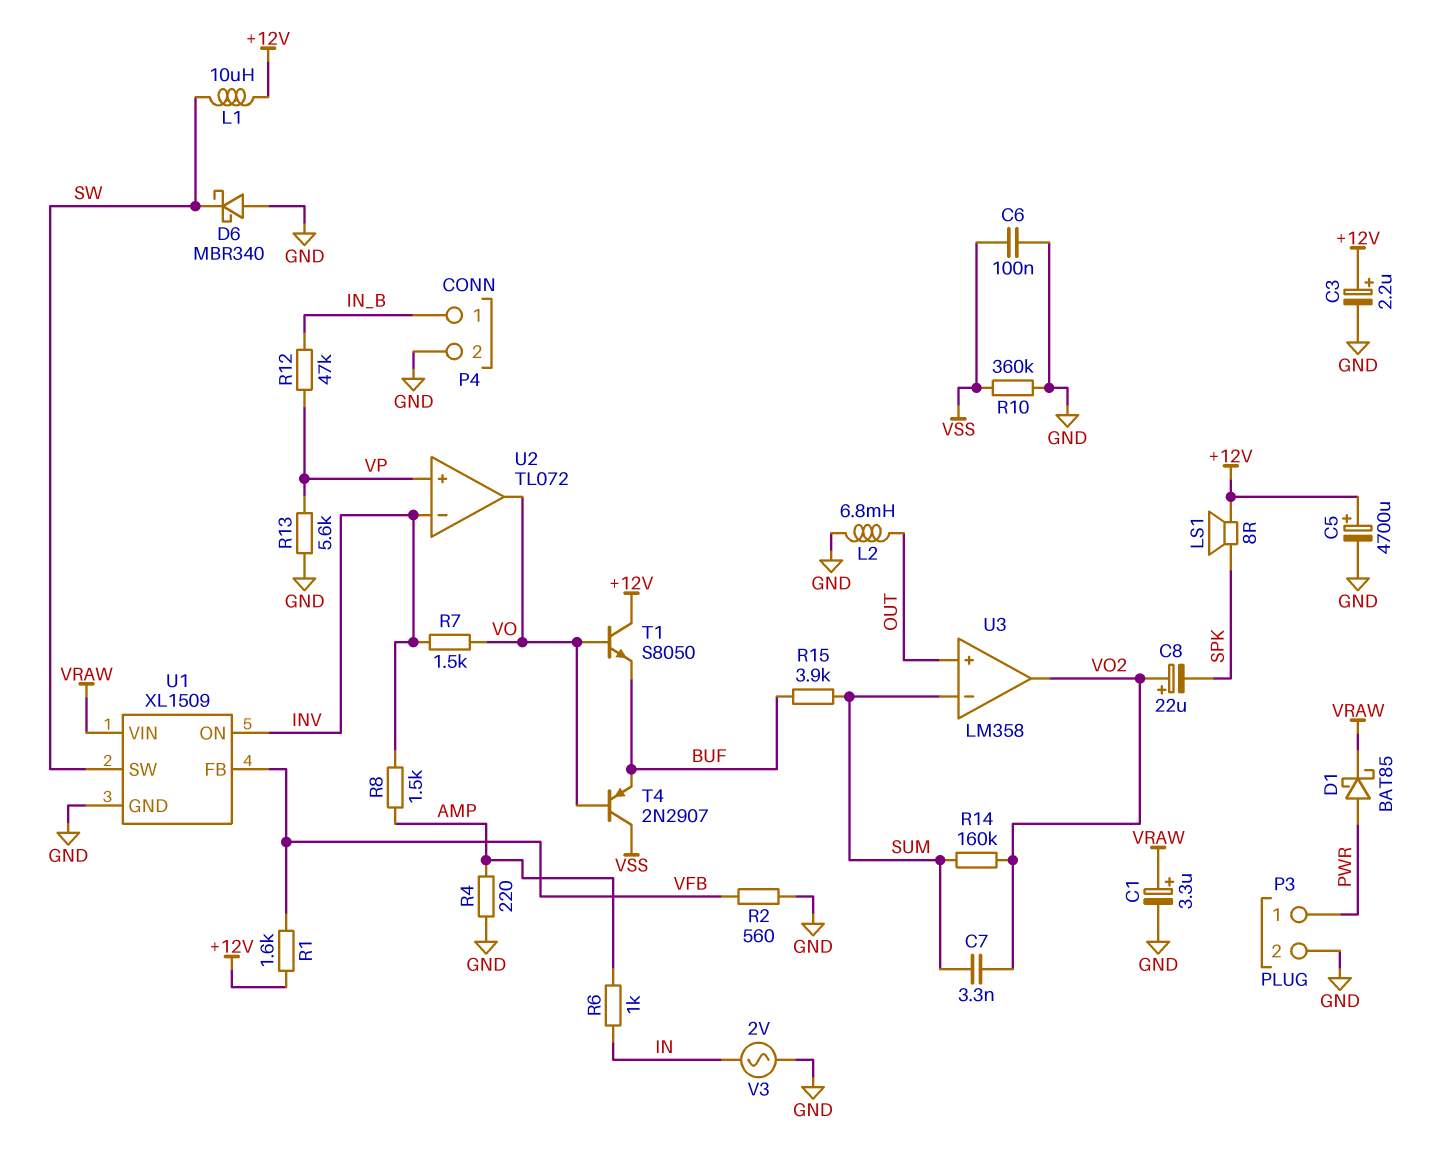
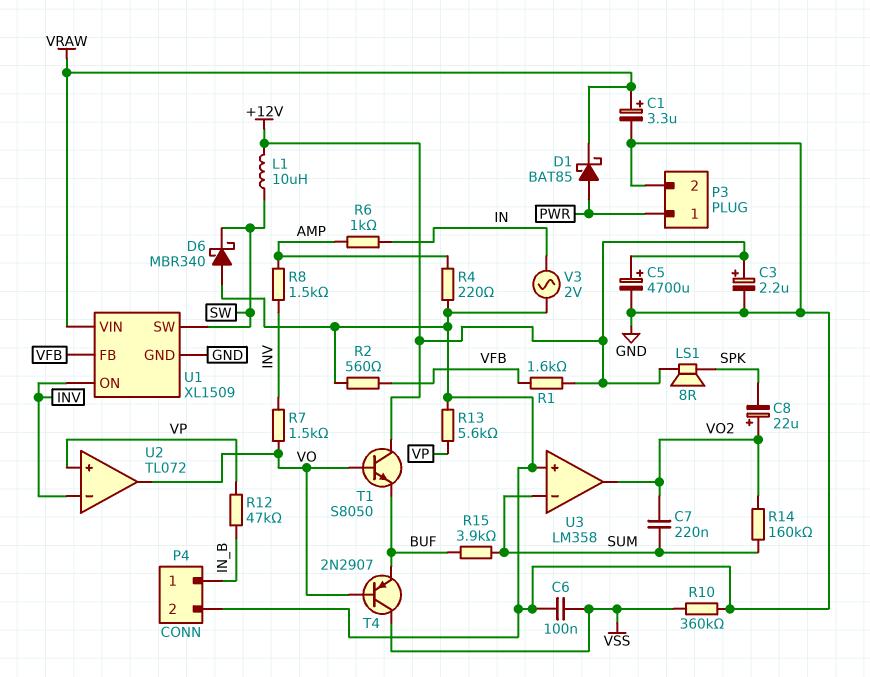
C7: 3.3nF (SUM, VO2) -> 220nF (SUM, VO2)
L2: 6.8mH (GND, OUT) -> none
U3 pin in+: OUT -> GND

